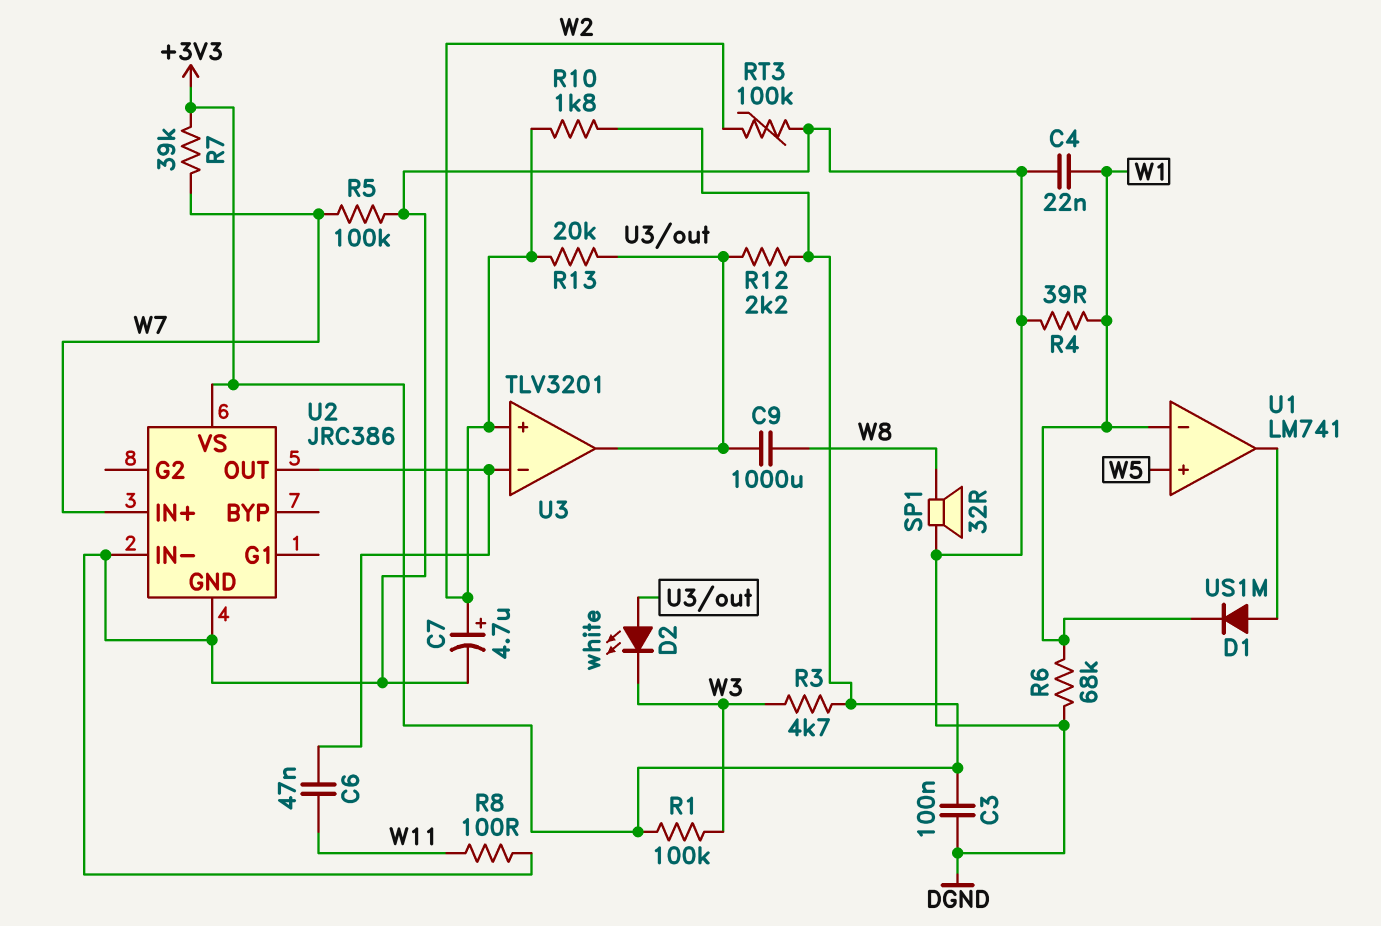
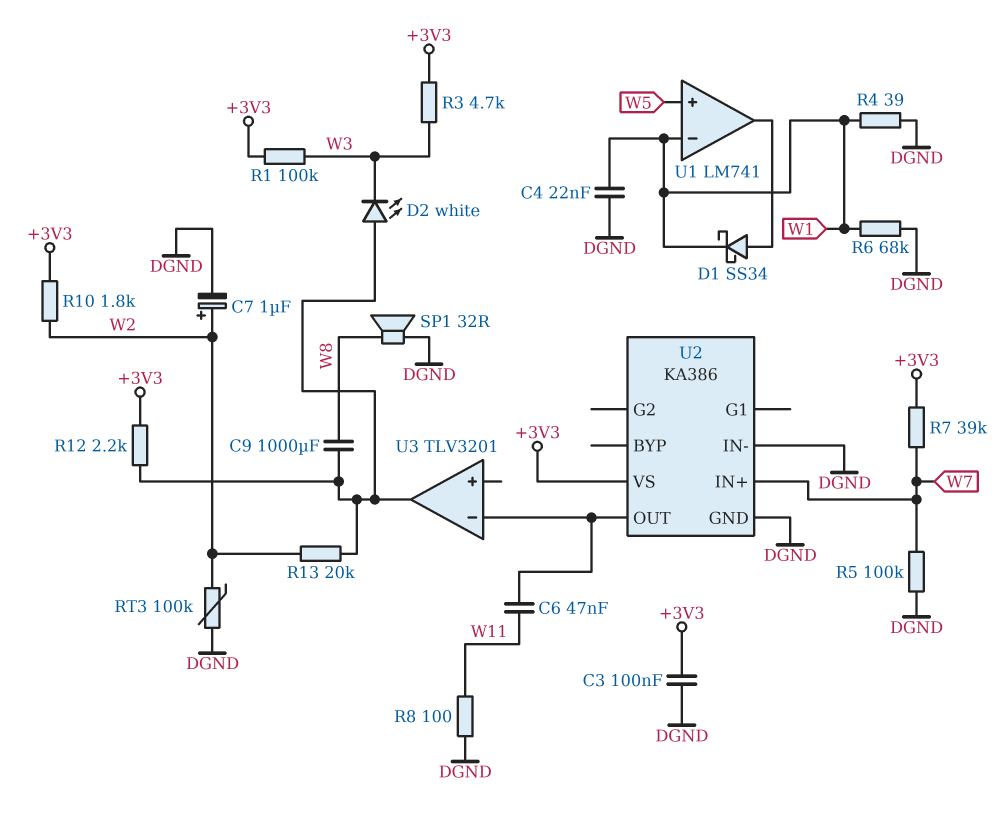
C7: 4.7uF (plus W2, minus DGND) -> 1uF (plus W2, minus DGND)
D1: diode US1M (A U1/out, K W1) -> schottky SS34 (A U1/out, K W1)
U2: JRC386 -> KA386
U3 pin in+: W2 -> none

